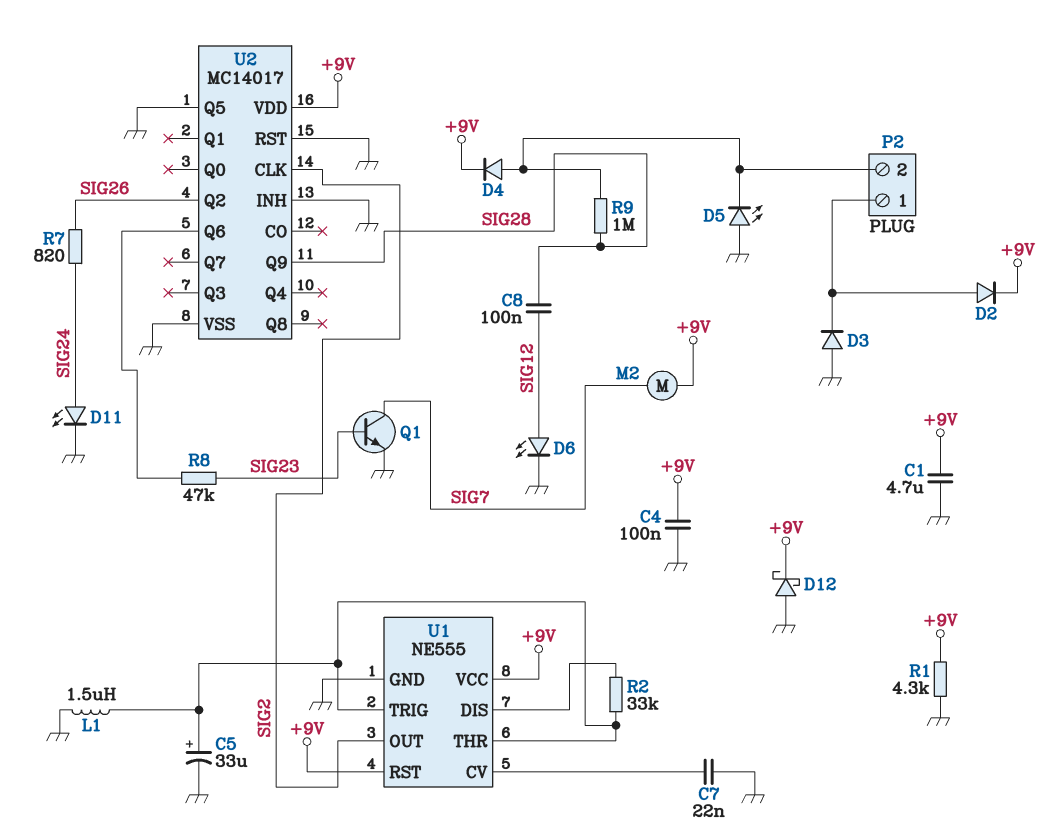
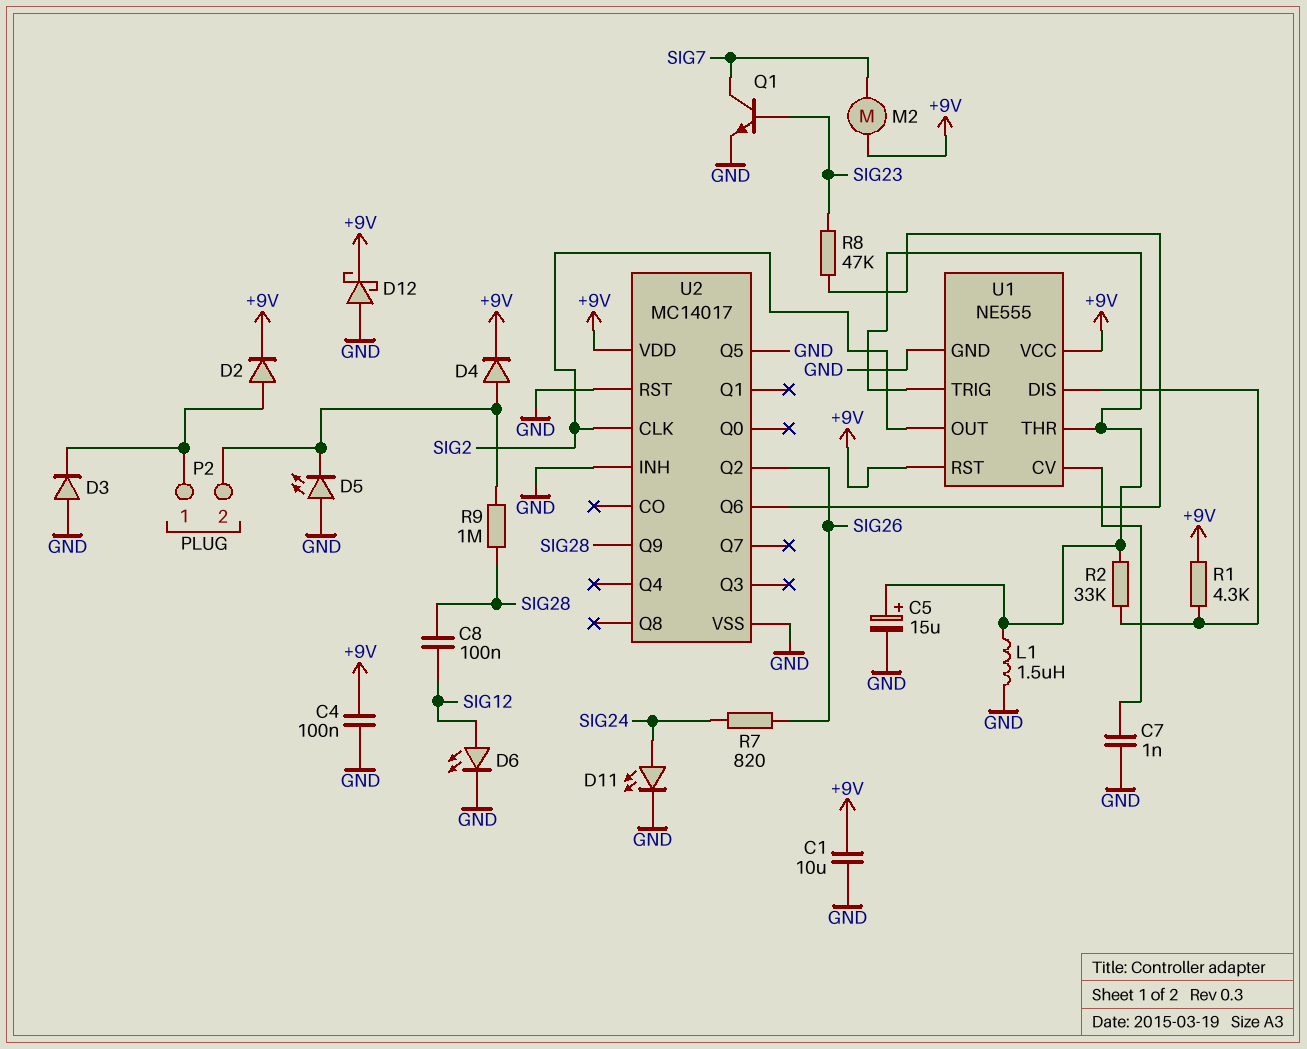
C1: 4.7uF (+9V, GND) -> 10uF (+9V, GND)
C5: 33uF (plus U1/THR, minus GND) -> 15uF (plus U1/THR, minus GND)
C7: 22nF (GND, U1/CV) -> 1nF (GND, U1/CV)
R1: 4.3k (+9V, GND) -> 4.3k (+9V, U1/DIS)

